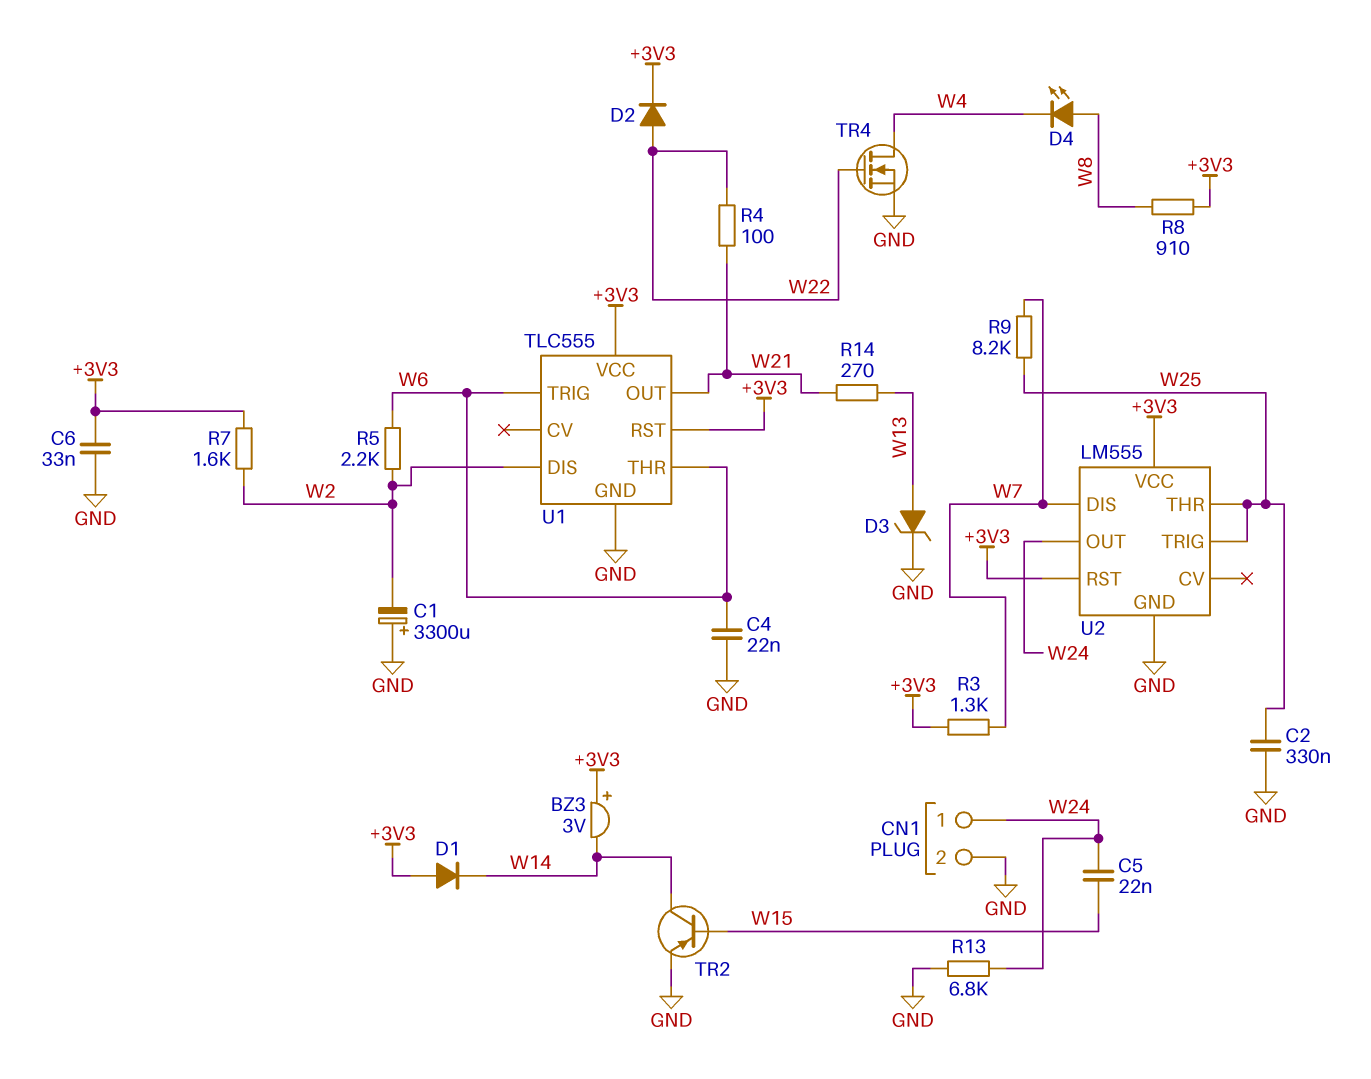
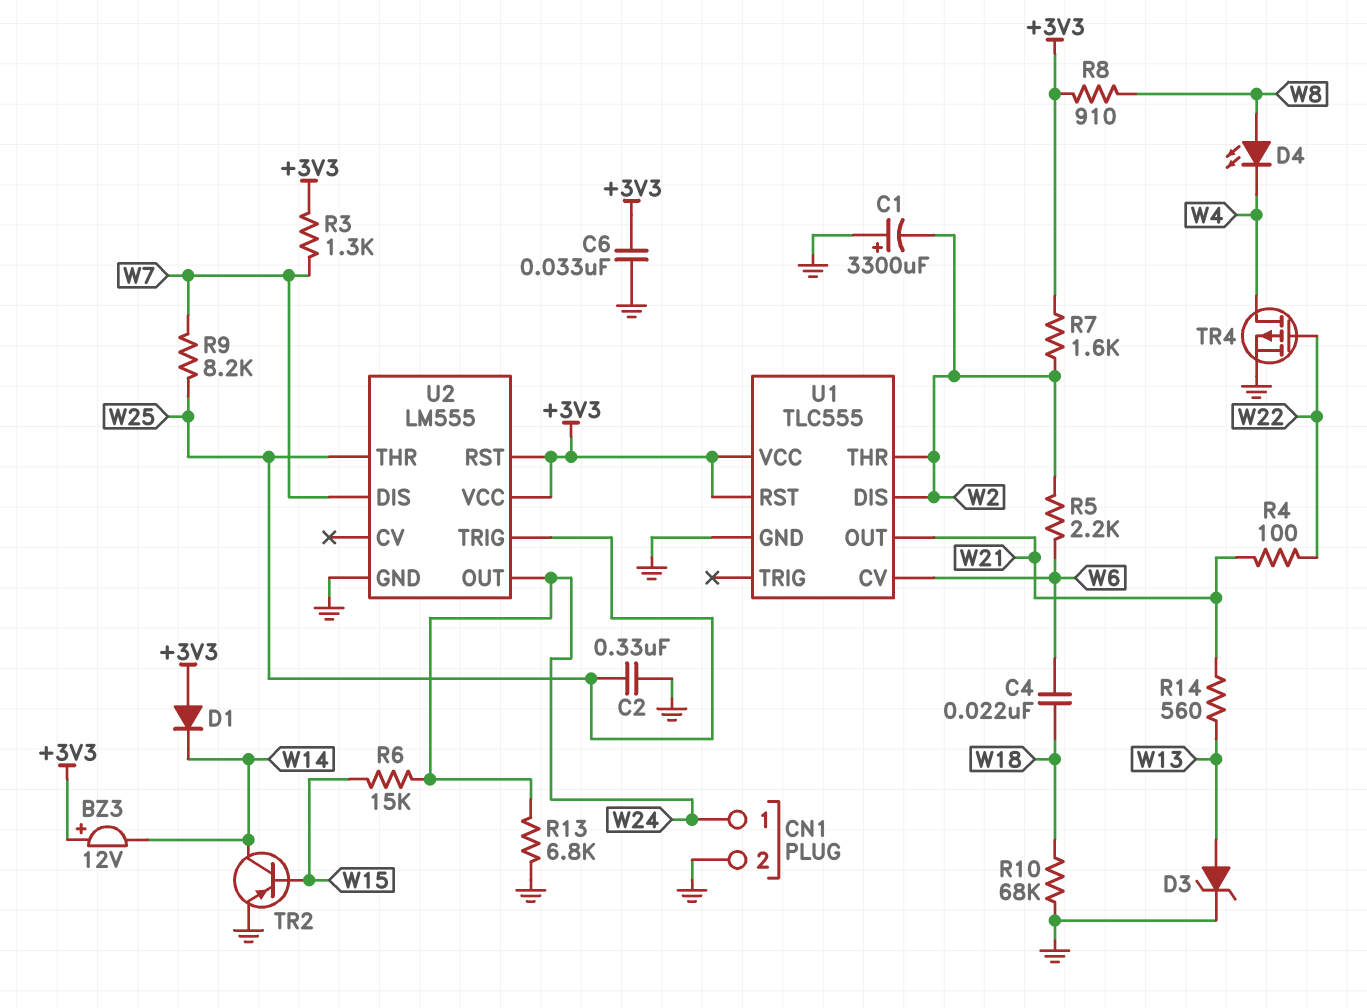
BZ3: buzzer 3V (plus +3V3, minus W14) -> buzzer 12V (plus +3V3, minus W14)
C4: 22nF (GND, W6) -> 22nF (W6, W18)
C5: 22nF (W15, W24) -> none
D2: diode (A W22, K +3V3) -> none
R6: none -> 15k (W15, W24)
R10: none -> 68k (GND, W18)
R14: 270 (W13, W21) -> 560 (W13, W21)
TR4: NMOS (G W22, D W4, S GND) -> PMOS (G W22, D W4, S GND)
U1 pin CV: none -> W6
U1 pin THR: W6 -> W2
U1 pin TRIG: W6 -> none

